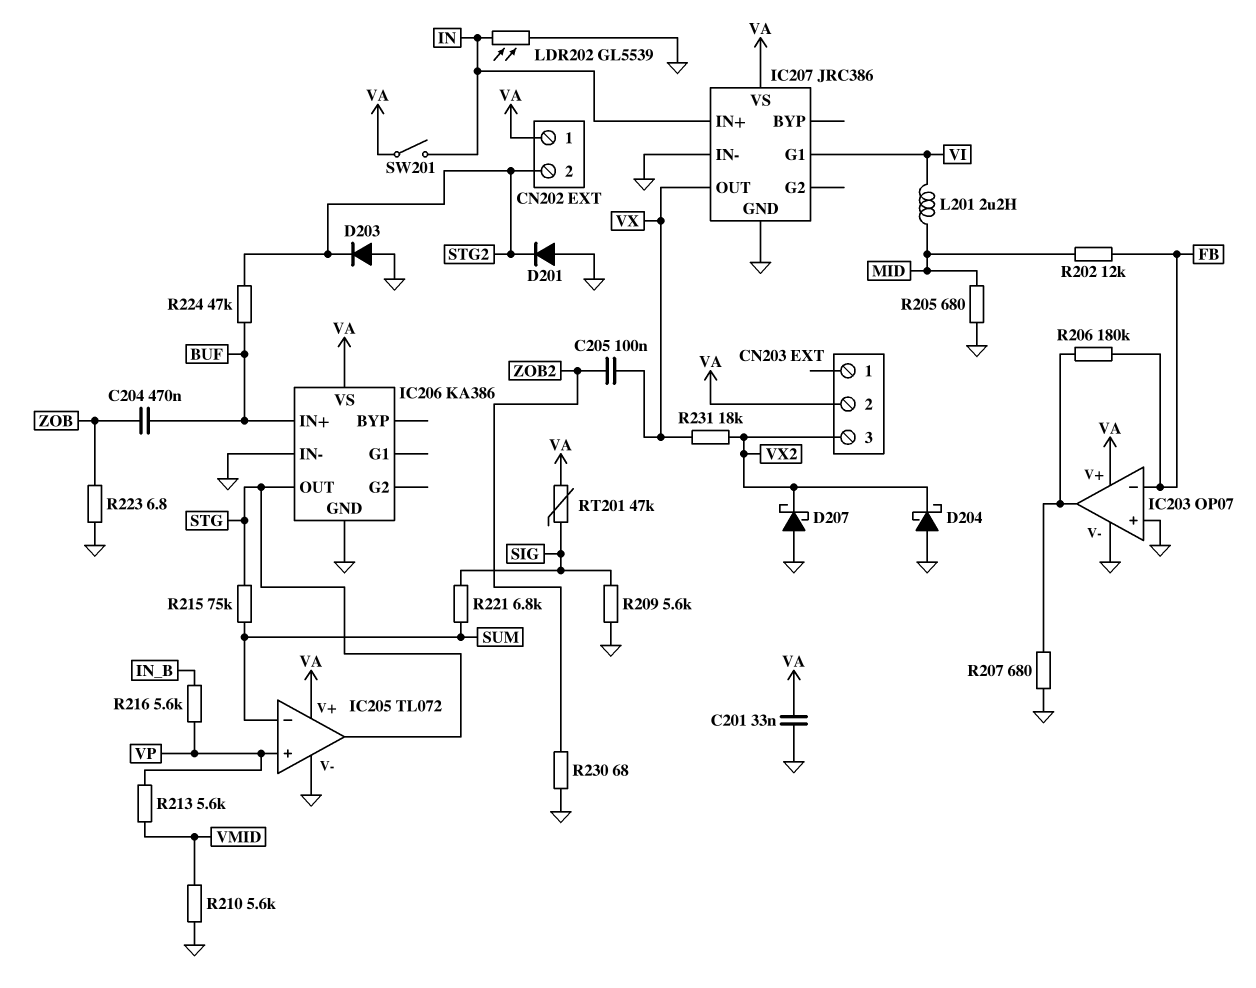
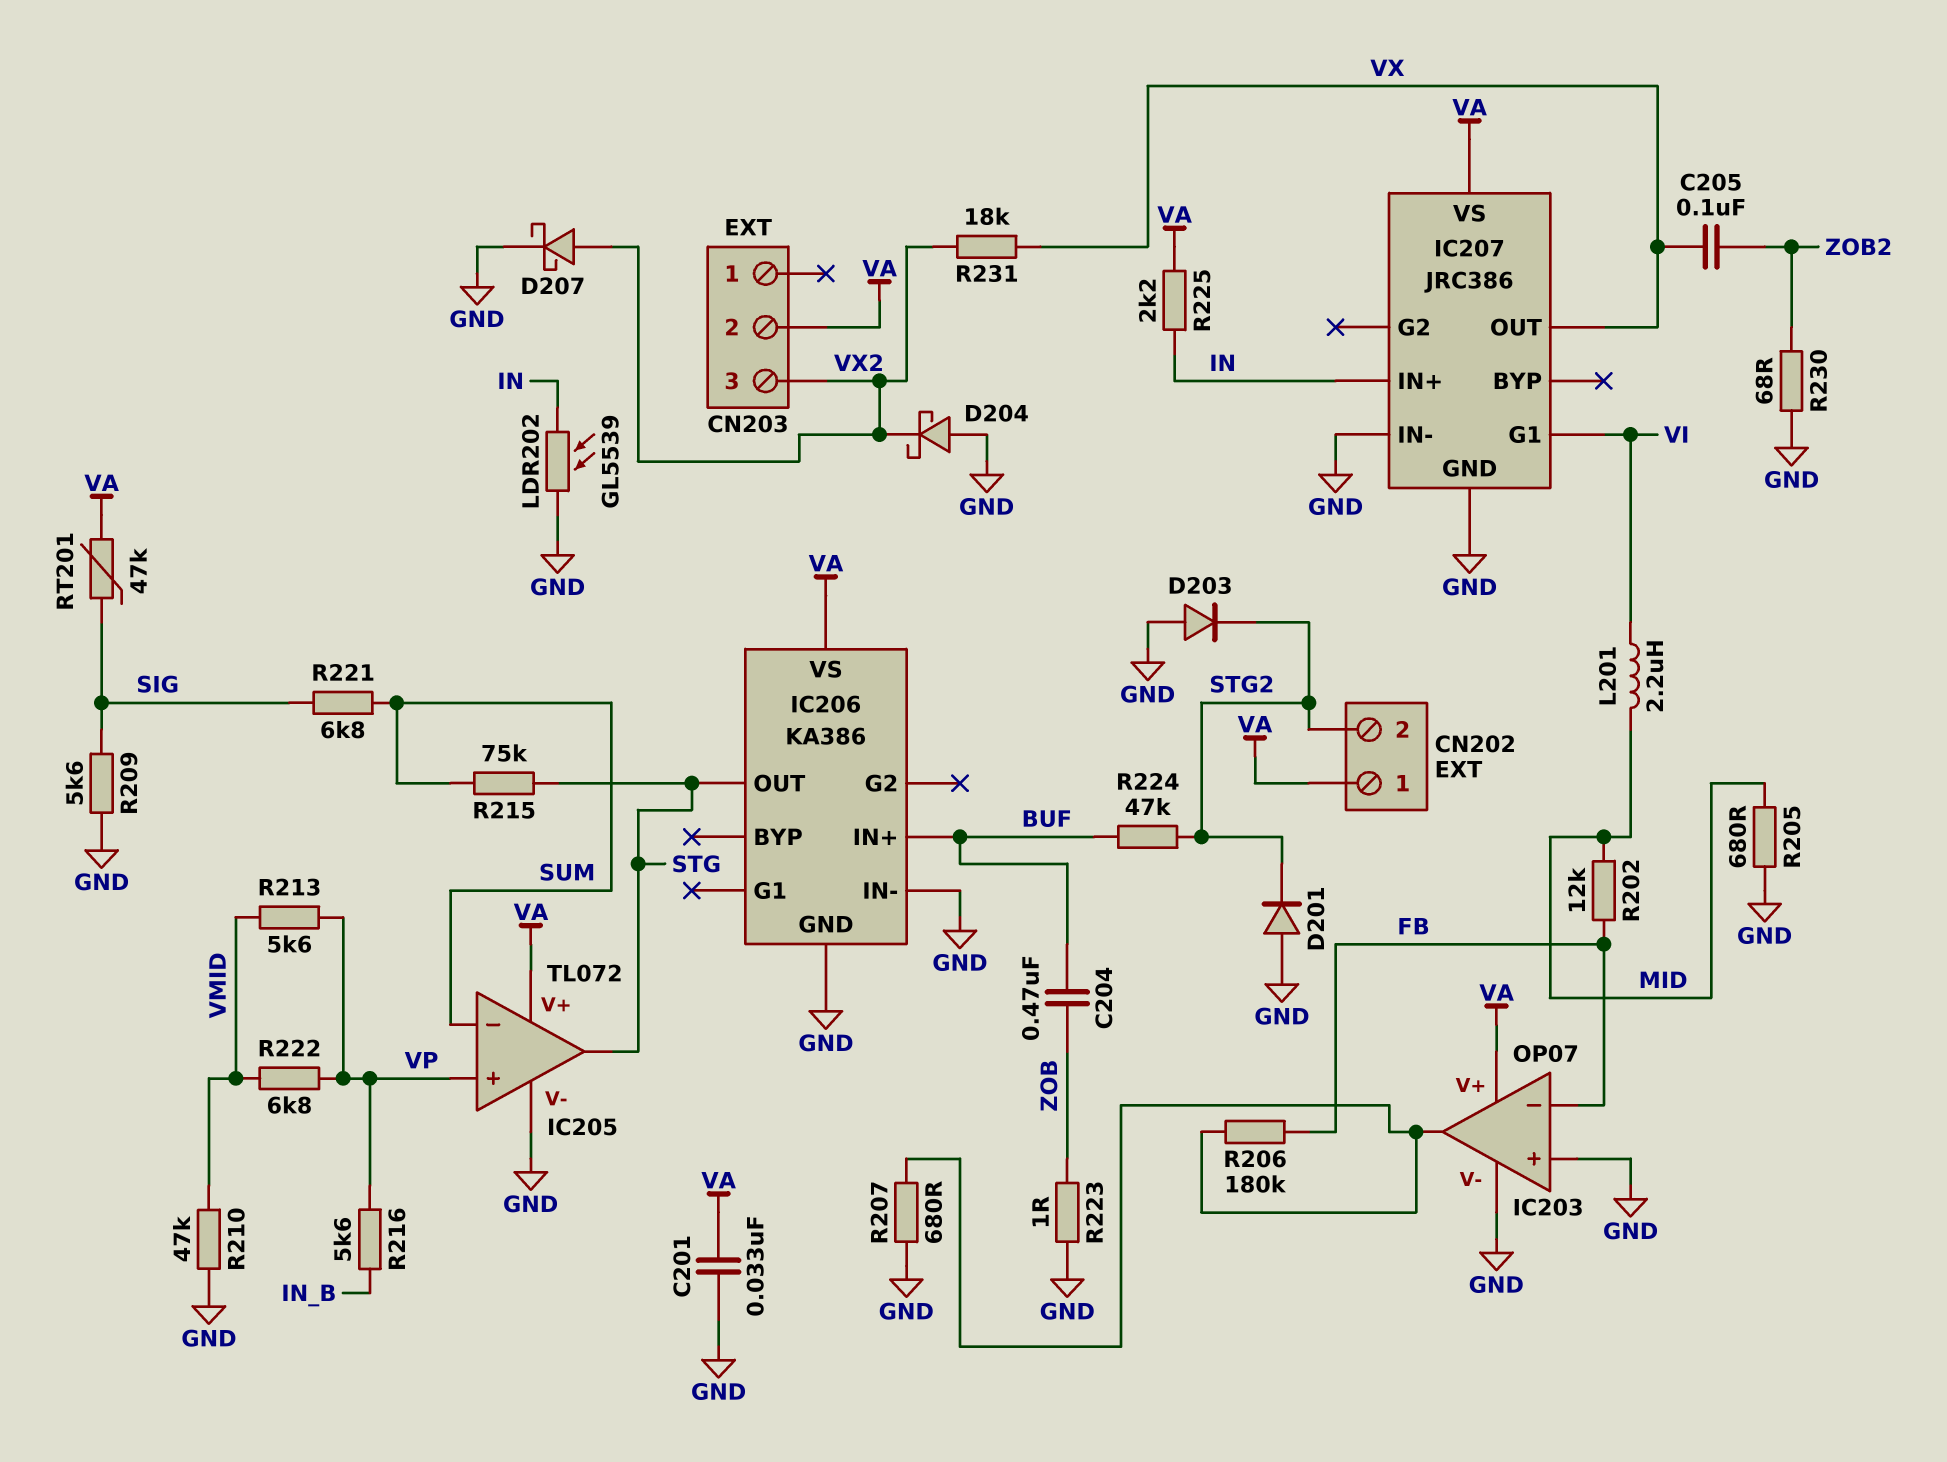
D207: schottky (A GND, K VX2) -> schottky (A VX2, K GND)
R210: 5.6k (GND, VMID) -> 47k (GND, VMID)
R222: none -> 6.8k (VMID, VP)
R223: 6.8 (GND, ZOB) -> 1 (GND, ZOB)
R225: none -> 2.2k (IN, VA)
SW201: switch (IN, VA) -> none

